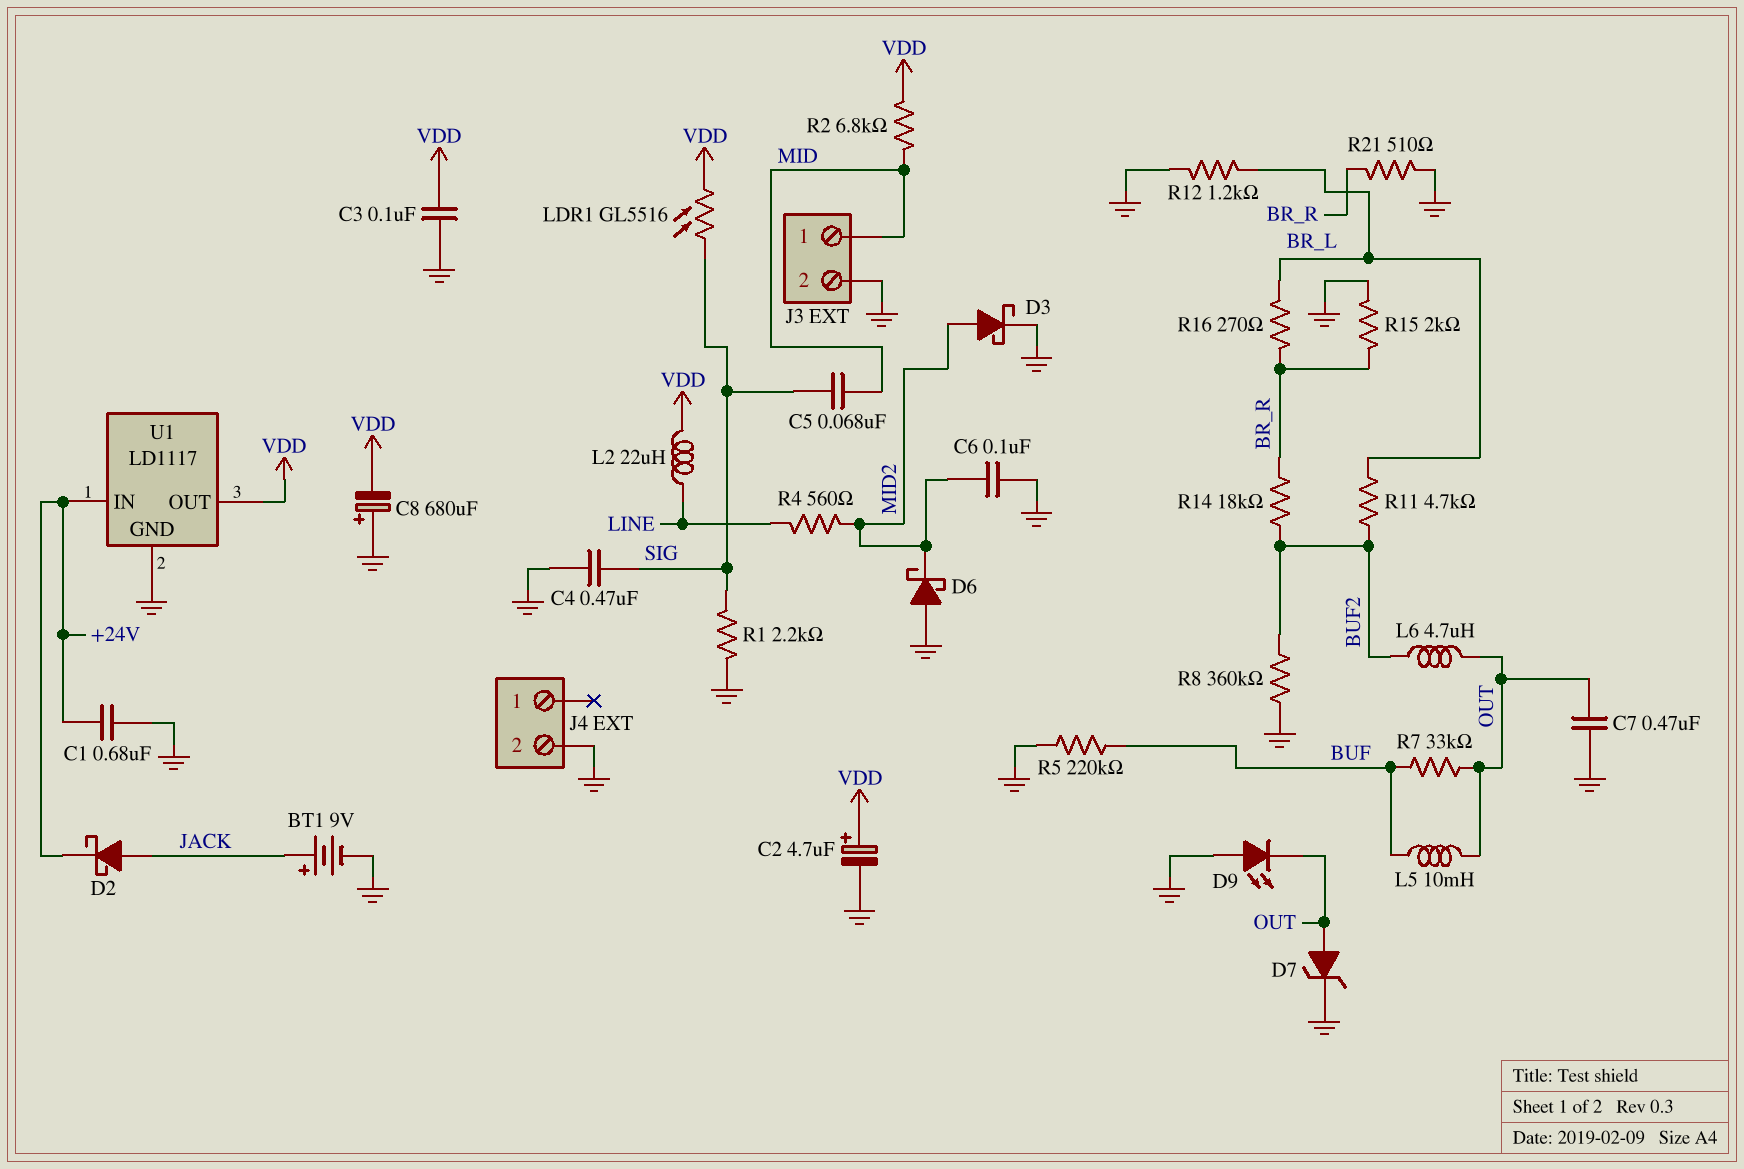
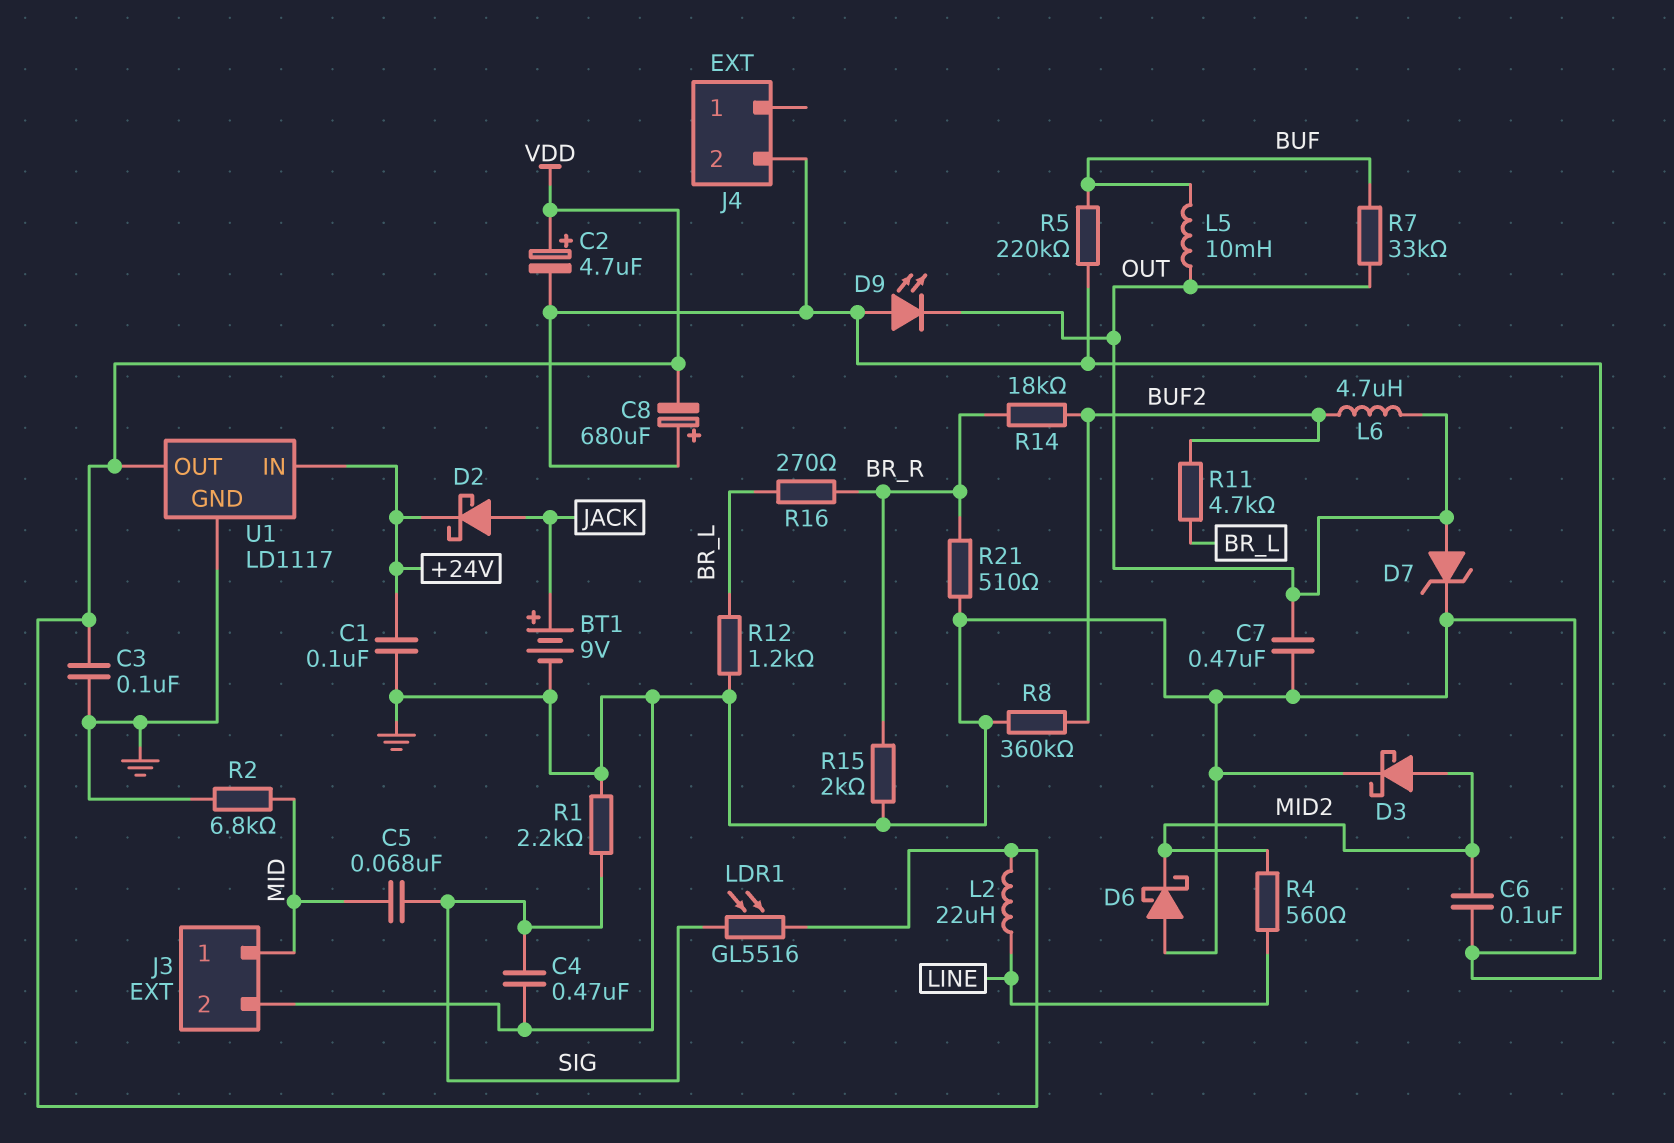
C1: 680nF (+24V, GND) -> 100nF (+24V, GND)
R2: 6.8k (MID, VDD) -> 6.8k (GND, MID)

